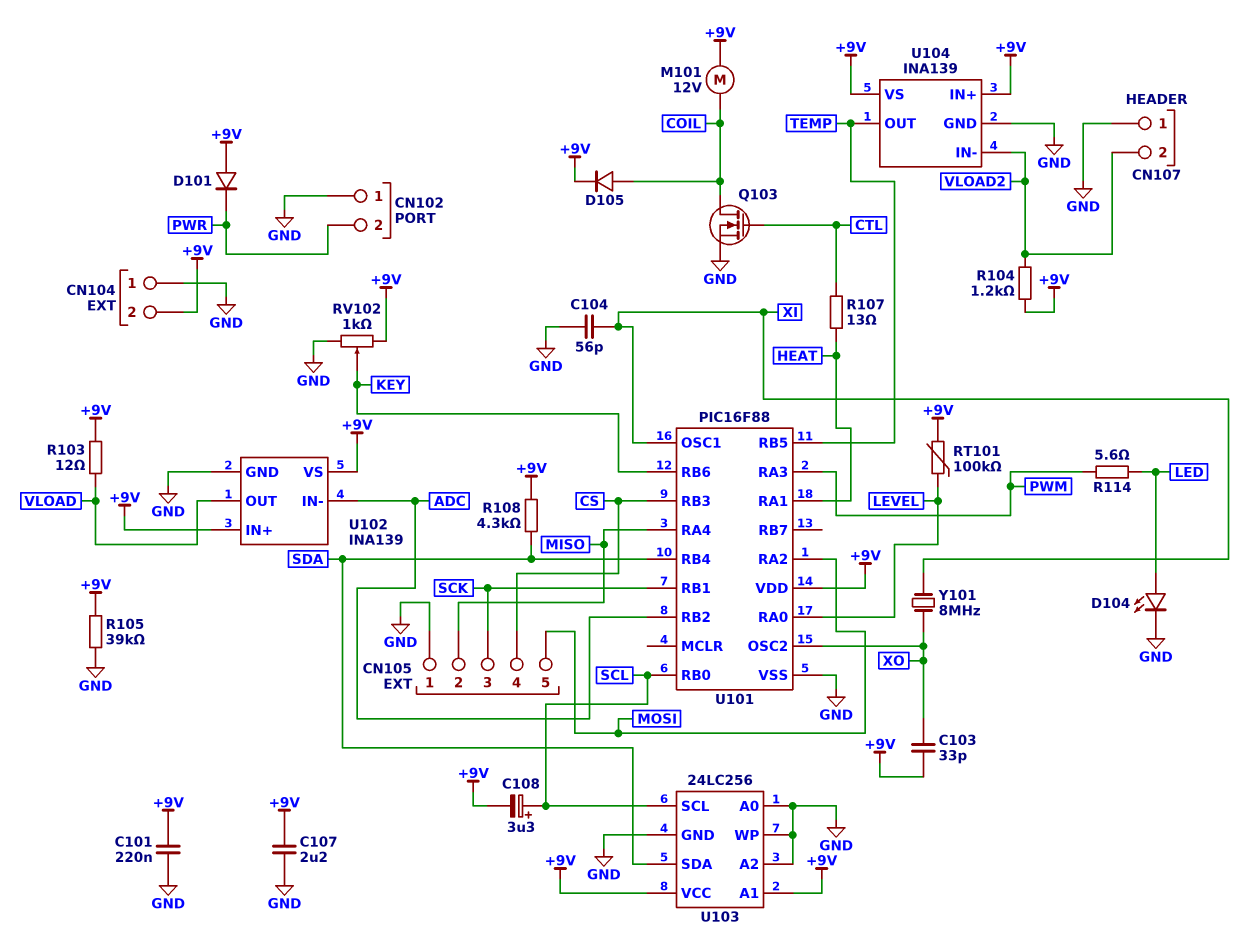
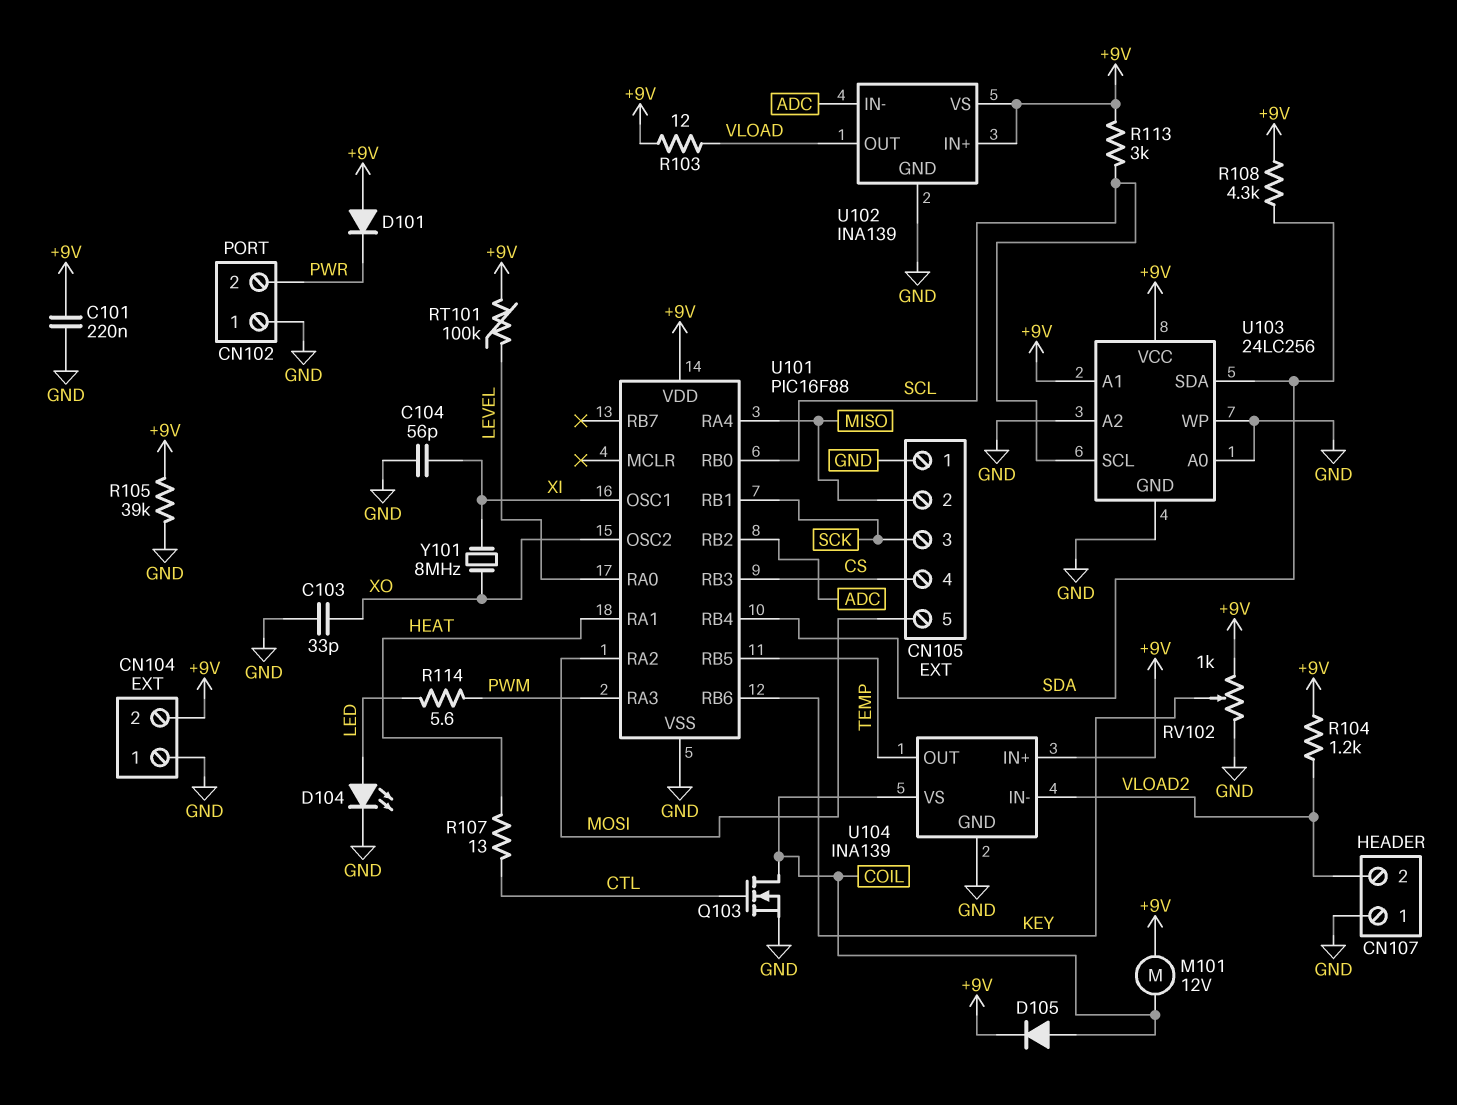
C103: 33pF (+9V, XO) -> 33pF (GND, XO)
C107: 2.2uF (+9V, GND) -> none
C108: 3.3uF (plus SCL, minus +9V) -> none
R113: none -> 3k (+9V, SCL)
U104 pin VS: +9V -> COIL

